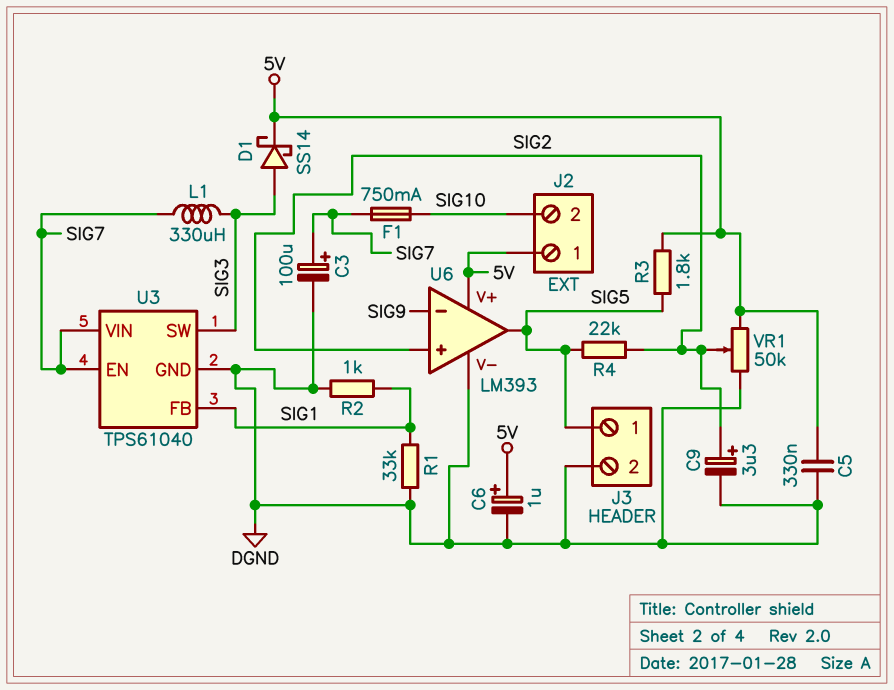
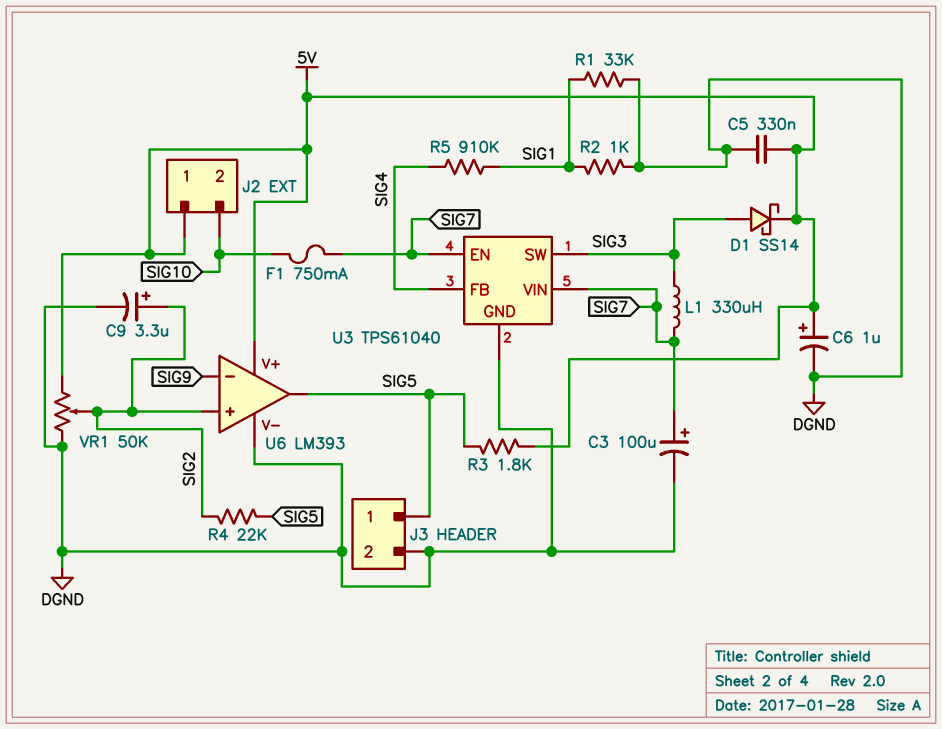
R5: none -> 910k (SIG1, SIG4)
U3 pin FB: SIG1 -> SIG4

